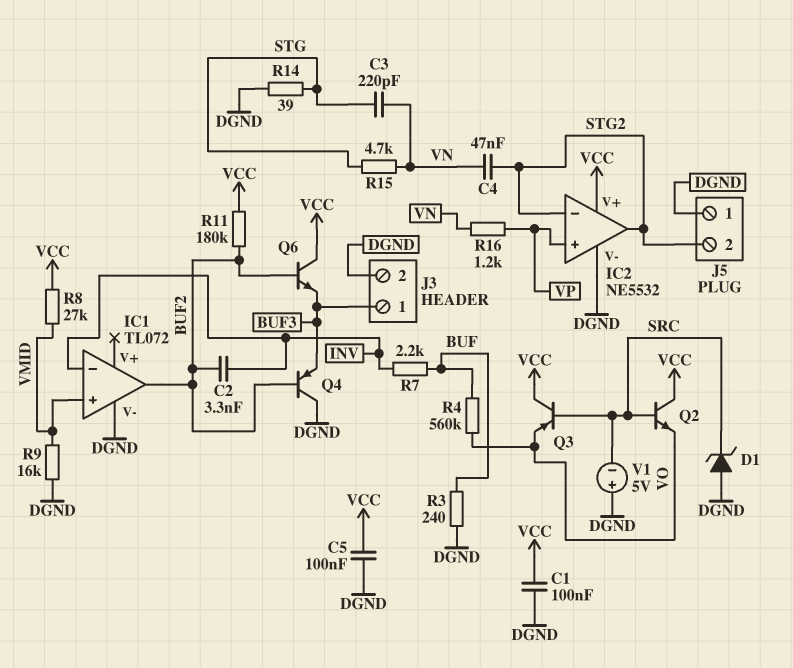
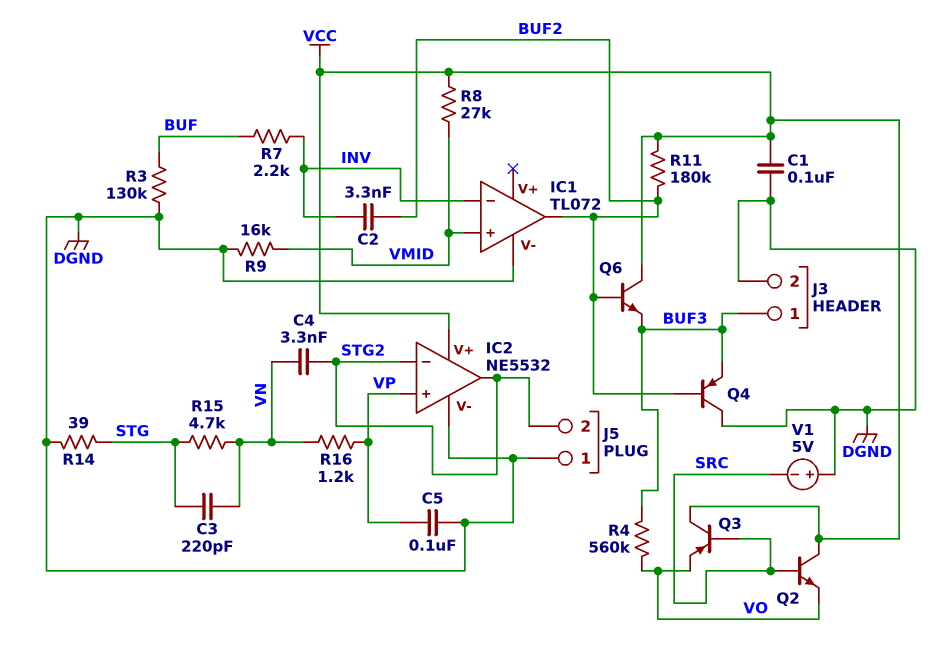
C4: 47nF (STG2, VN) -> 3.3nF (STG2, VN)
C5: 100nF (DGND, VCC) -> 100nF (DGND, VP)
D1: zener (A DGND, K SRC) -> none
R3: 240 (BUF, DGND) -> 130k (BUF, DGND)
R4: 560k (BUF, VO) -> 560k (BUF3, VO)

